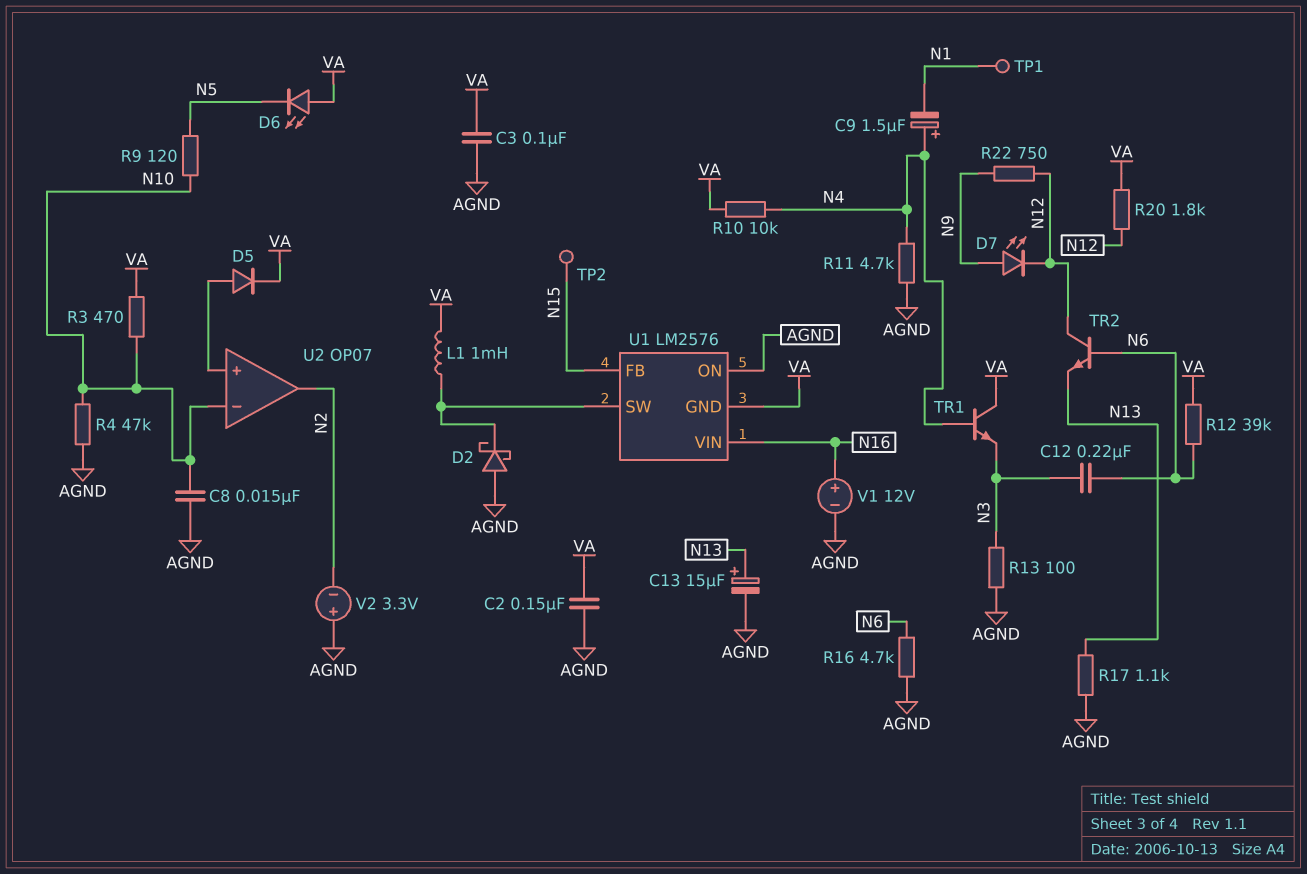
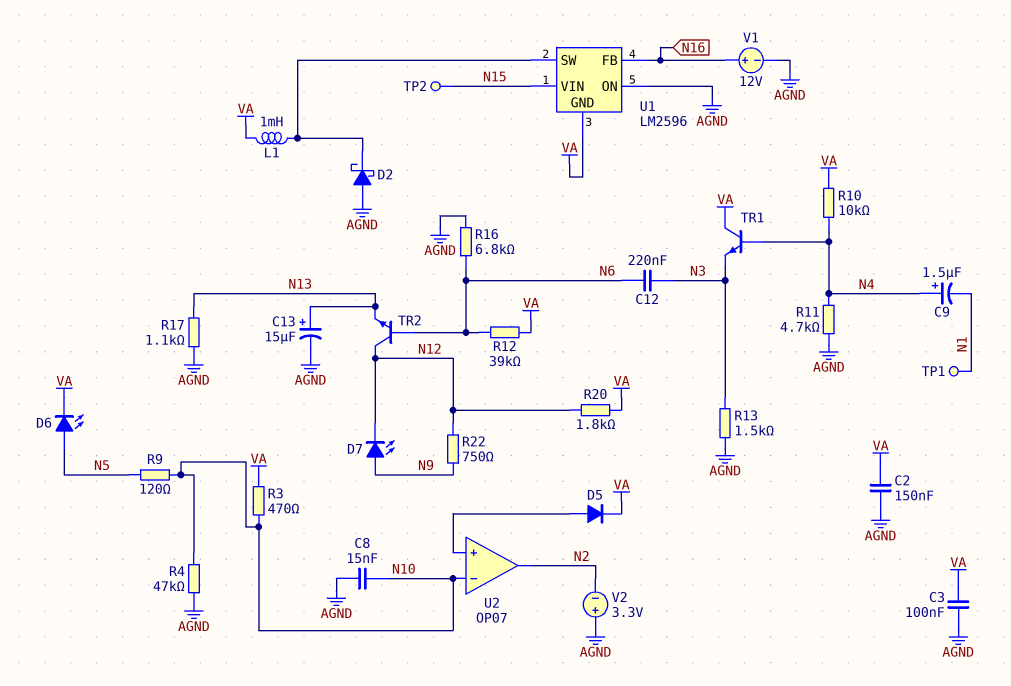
D6: LED (A VA, K N5) -> LED (A N5, K VA)
R13: 100 (AGND, N3) -> 1.5k (AGND, N3)
R16: 4.7k (AGND, N6) -> 6.8k (AGND, N6)
U1: LM2576 -> LM2596
U1 pin FB: N15 -> N16
U1 pin VIN: N16 -> N15

